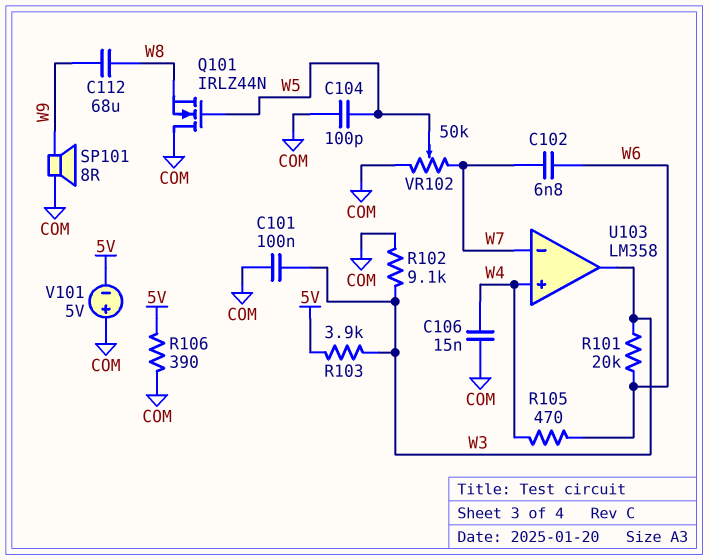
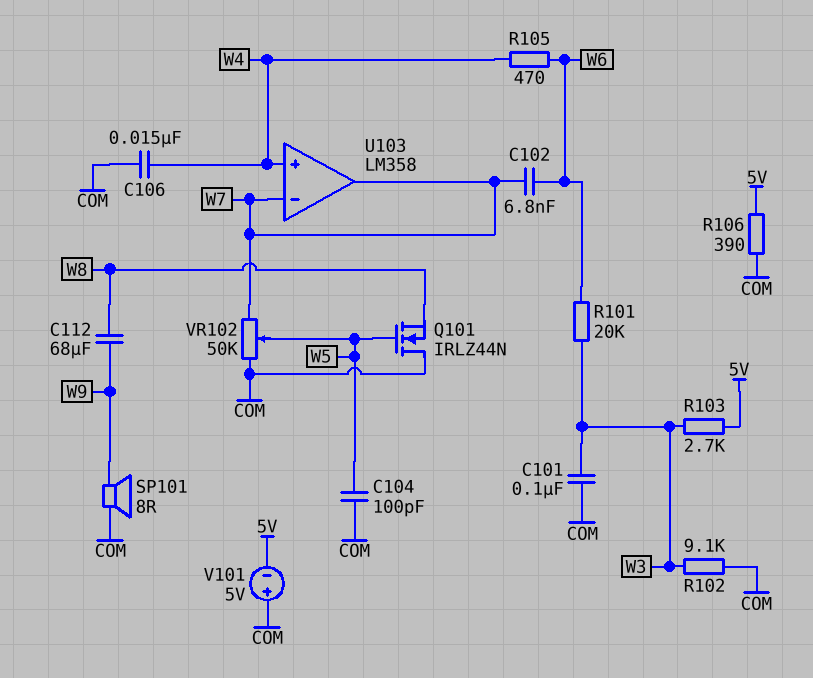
R103: 3.9k (5V, W3) -> 2.7k (5V, W3)
U103 pin out: W3 -> W7

